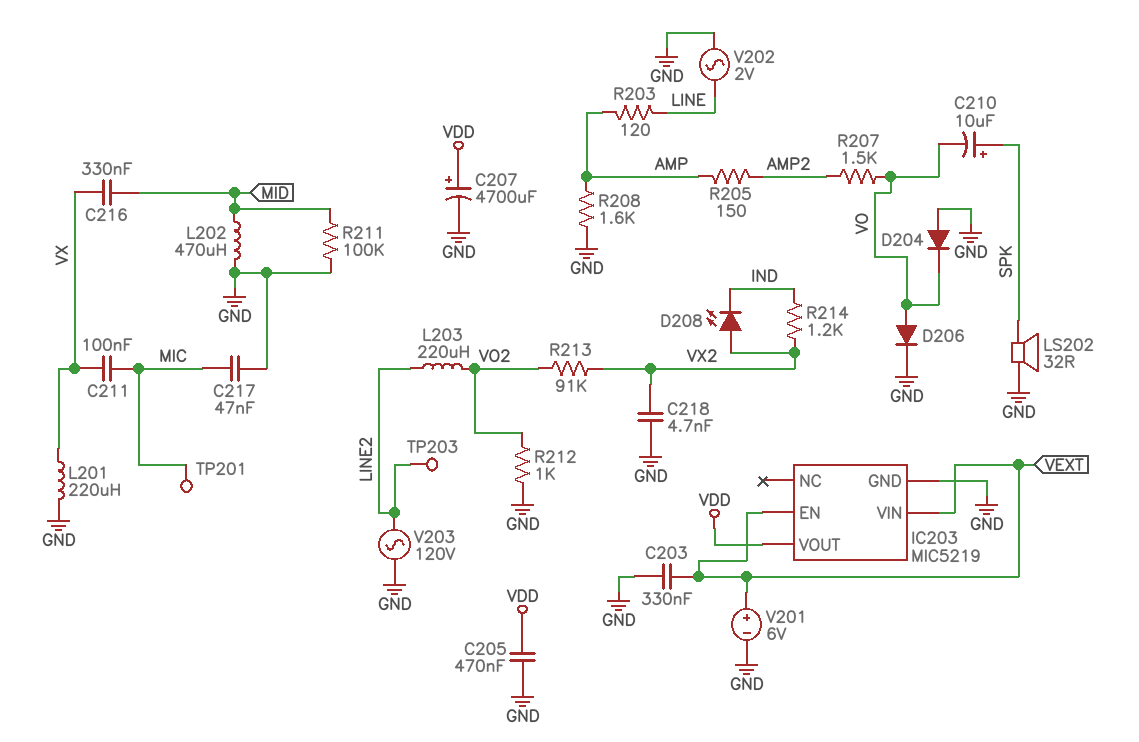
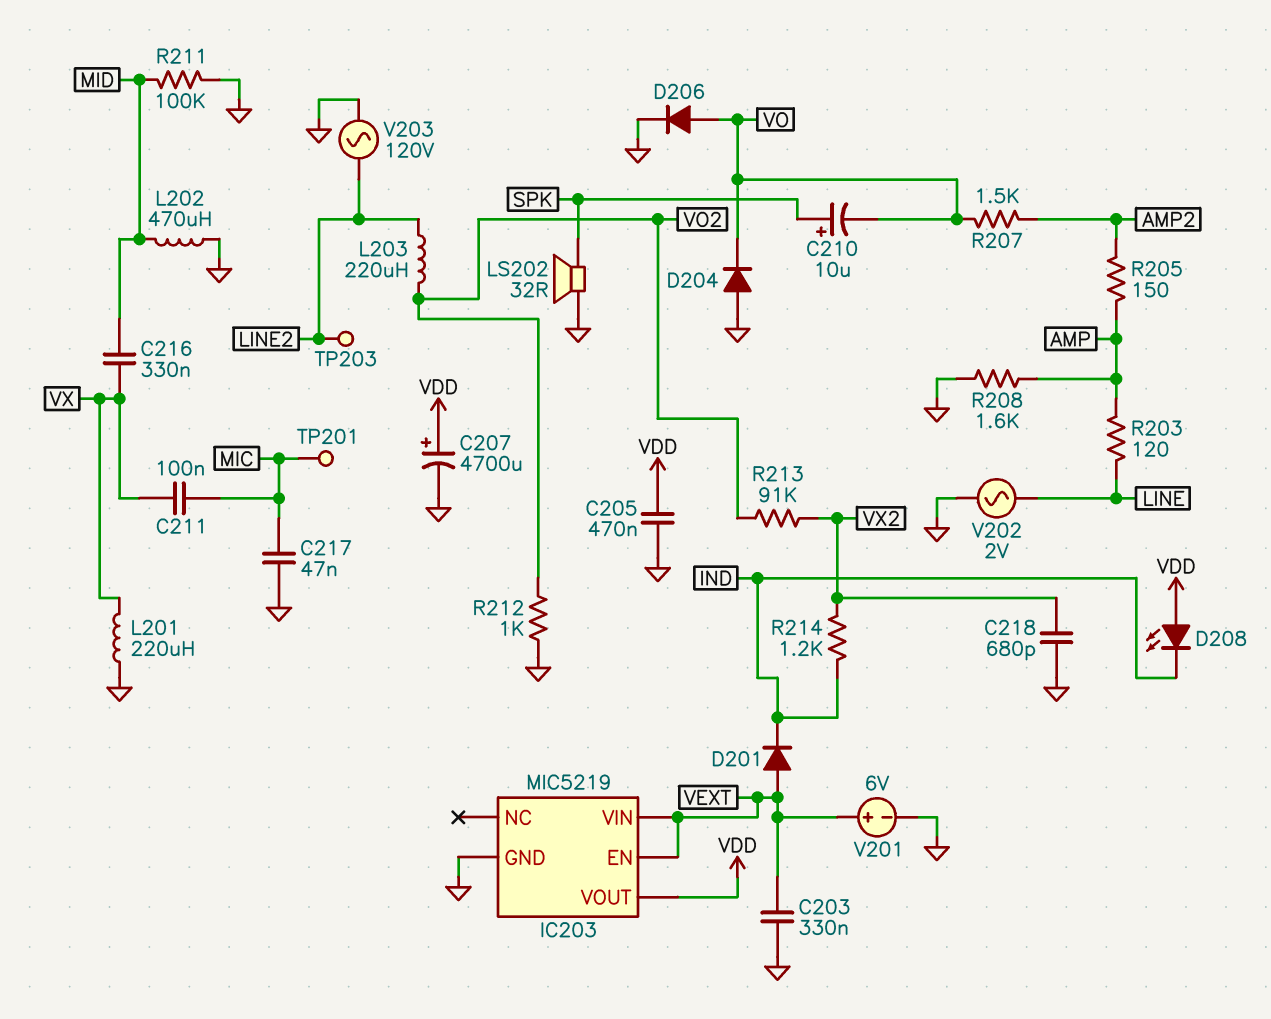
C218: 4.7nF (GND, VX2) -> 680pF (GND, VX2)
D201: none -> diode (A VEXT, K IND)
D208: LED (A VX2, K IND) -> LED (A VDD, K IND)

